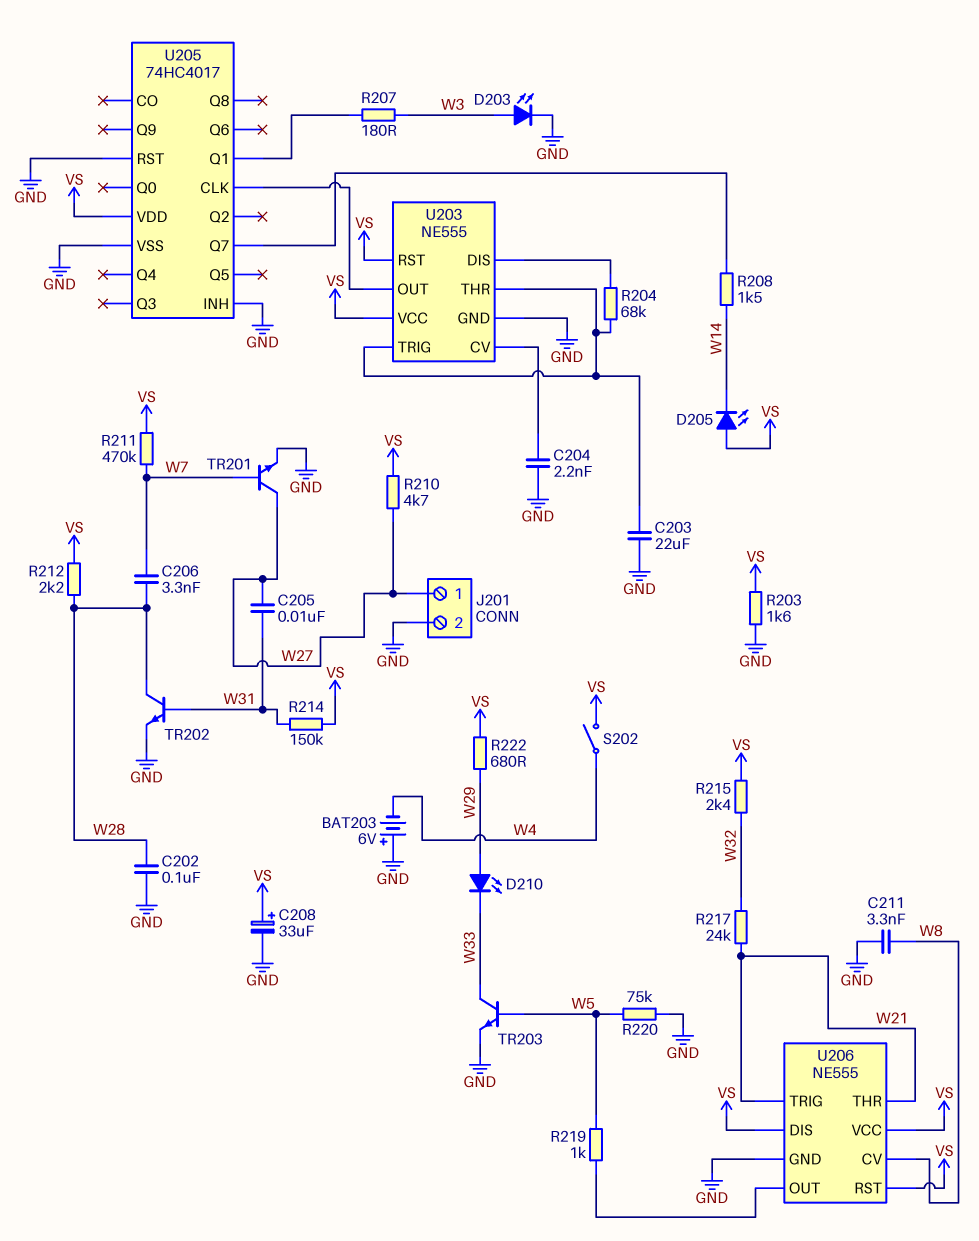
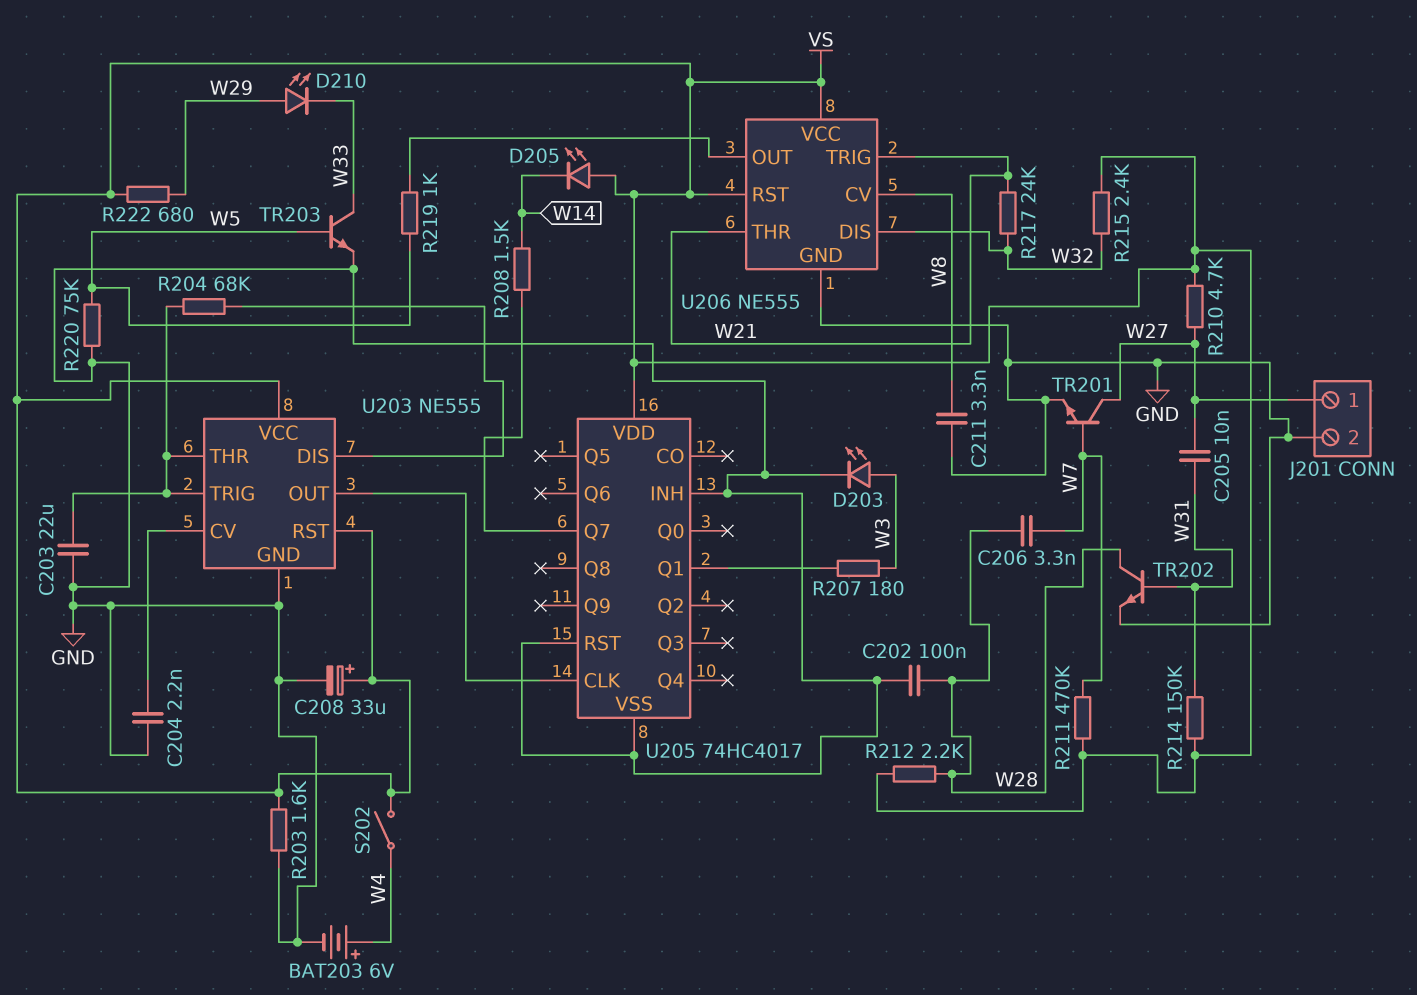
BAT203: 6V (plus GND, minus W4) -> 6V (plus W4, minus GND)
U206 pin DIS: VS -> W32

